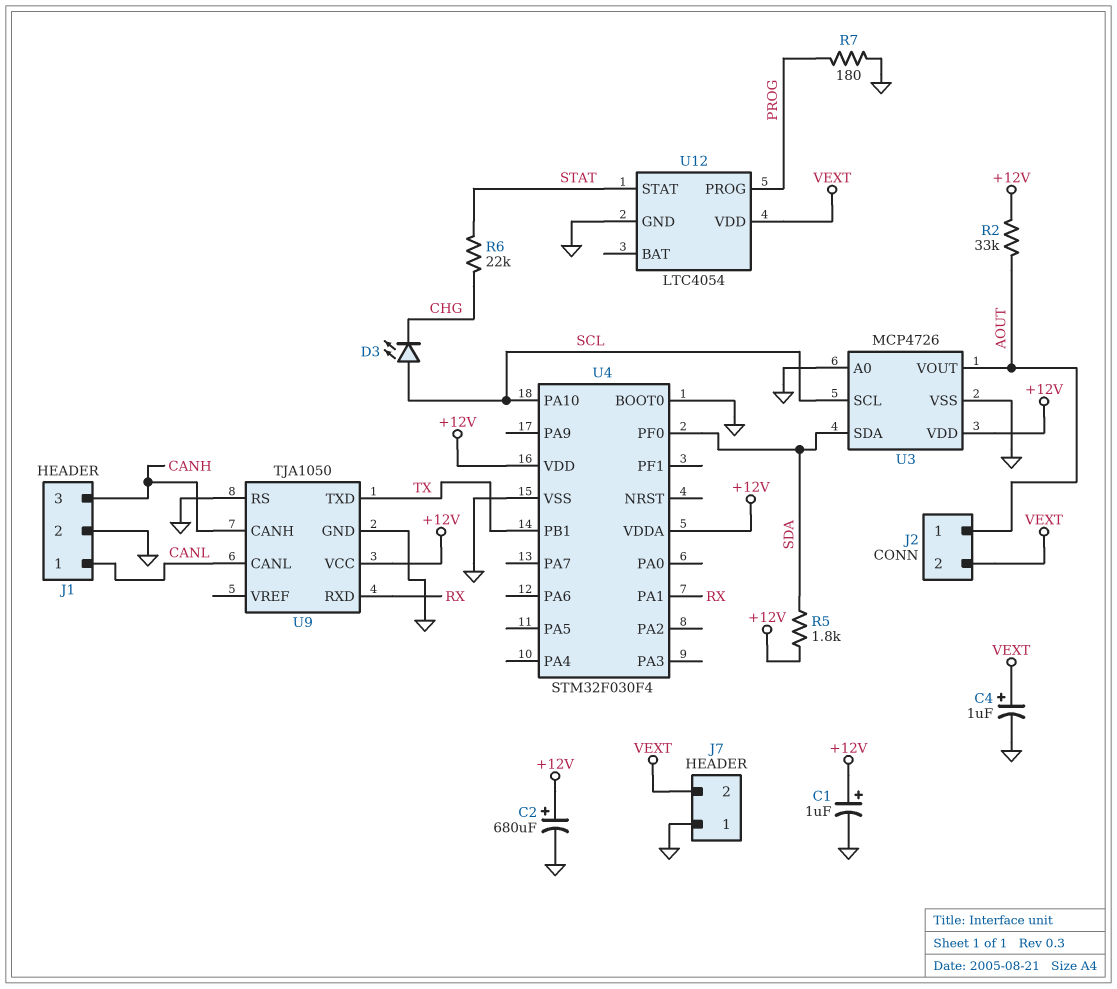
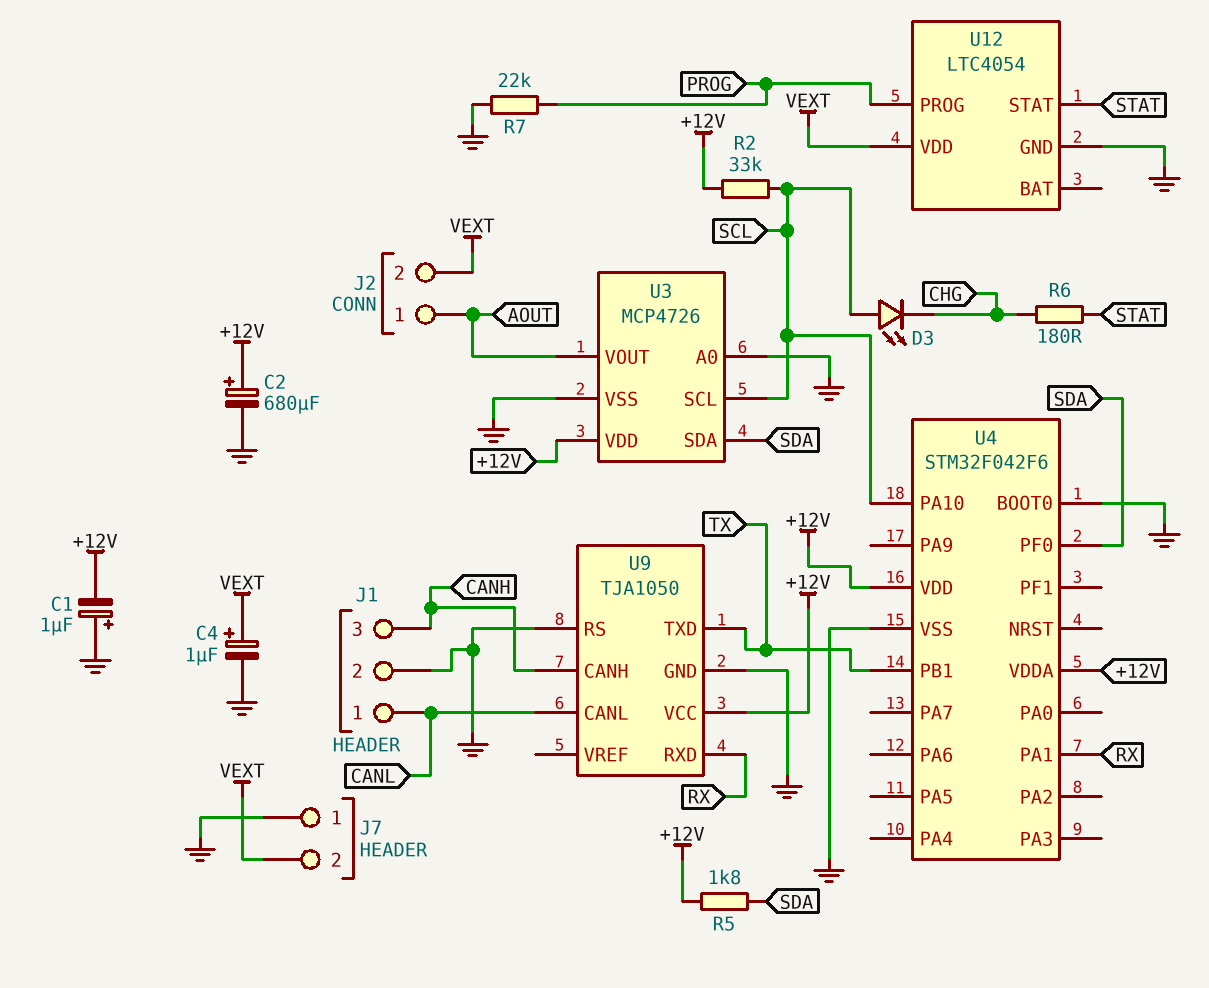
C1: 1uF (plus +12V, minus GND) -> 1uF (plus GND, minus +12V)
R2: 33k (+12V, AOUT) -> 33k (+12V, SCL)
R6: 22k (CHG, STAT) -> 180 (CHG, STAT)
R7: 180 (GND, PROG) -> 22k (GND, PROG)
U4: STM32F030F4 -> STM32F042F6

